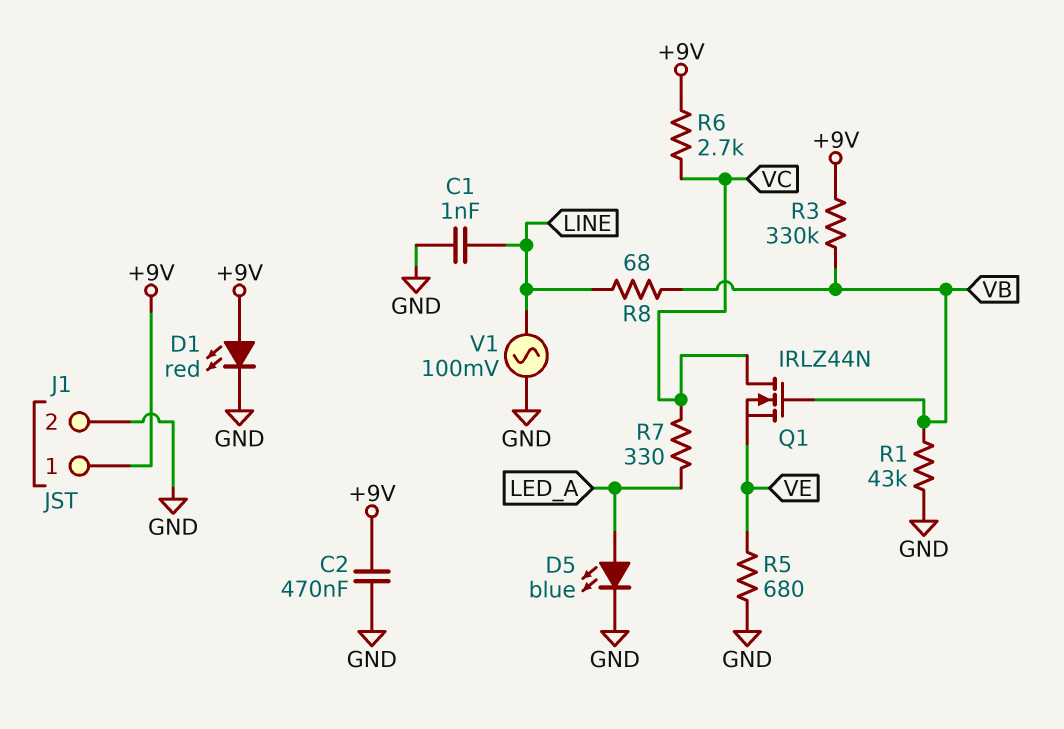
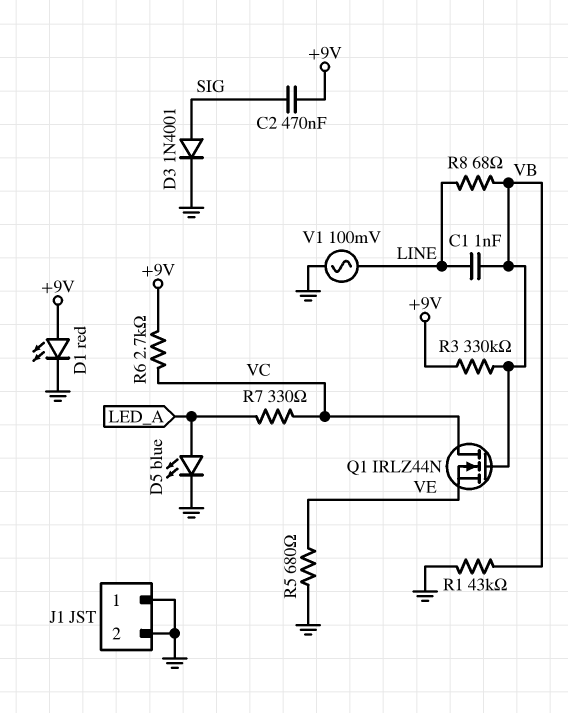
C1: 1nF (GND, LINE) -> 1nF (LINE, VB)
C2: 470nF (+9V, GND) -> 470nF (+9V, SIG)
D3: none -> diode 1N4001 (A SIG, K GND)
J1 pin 1: +9V -> GND

